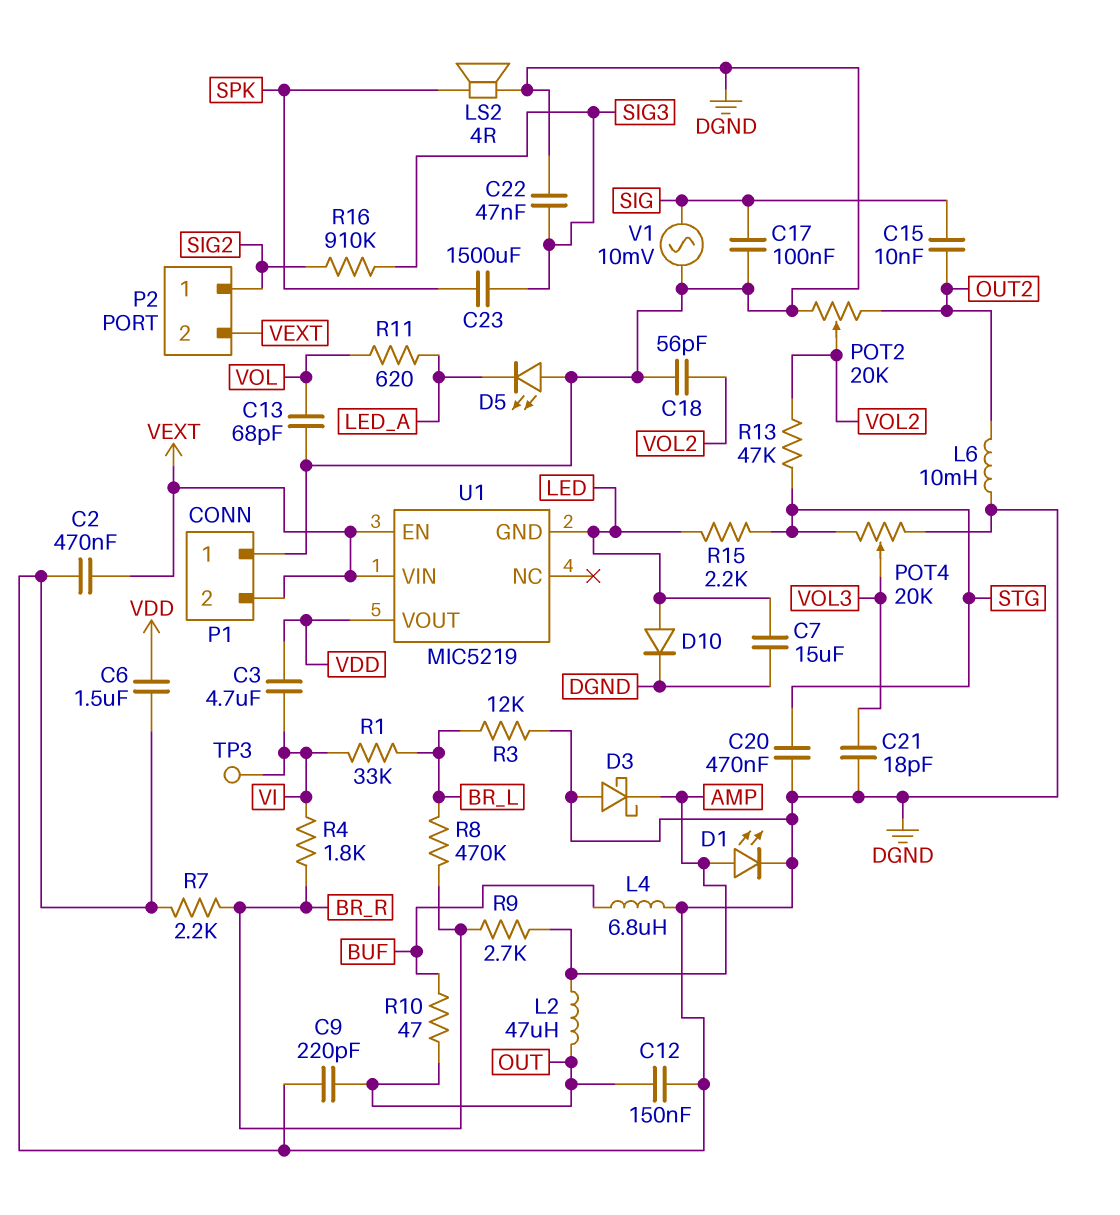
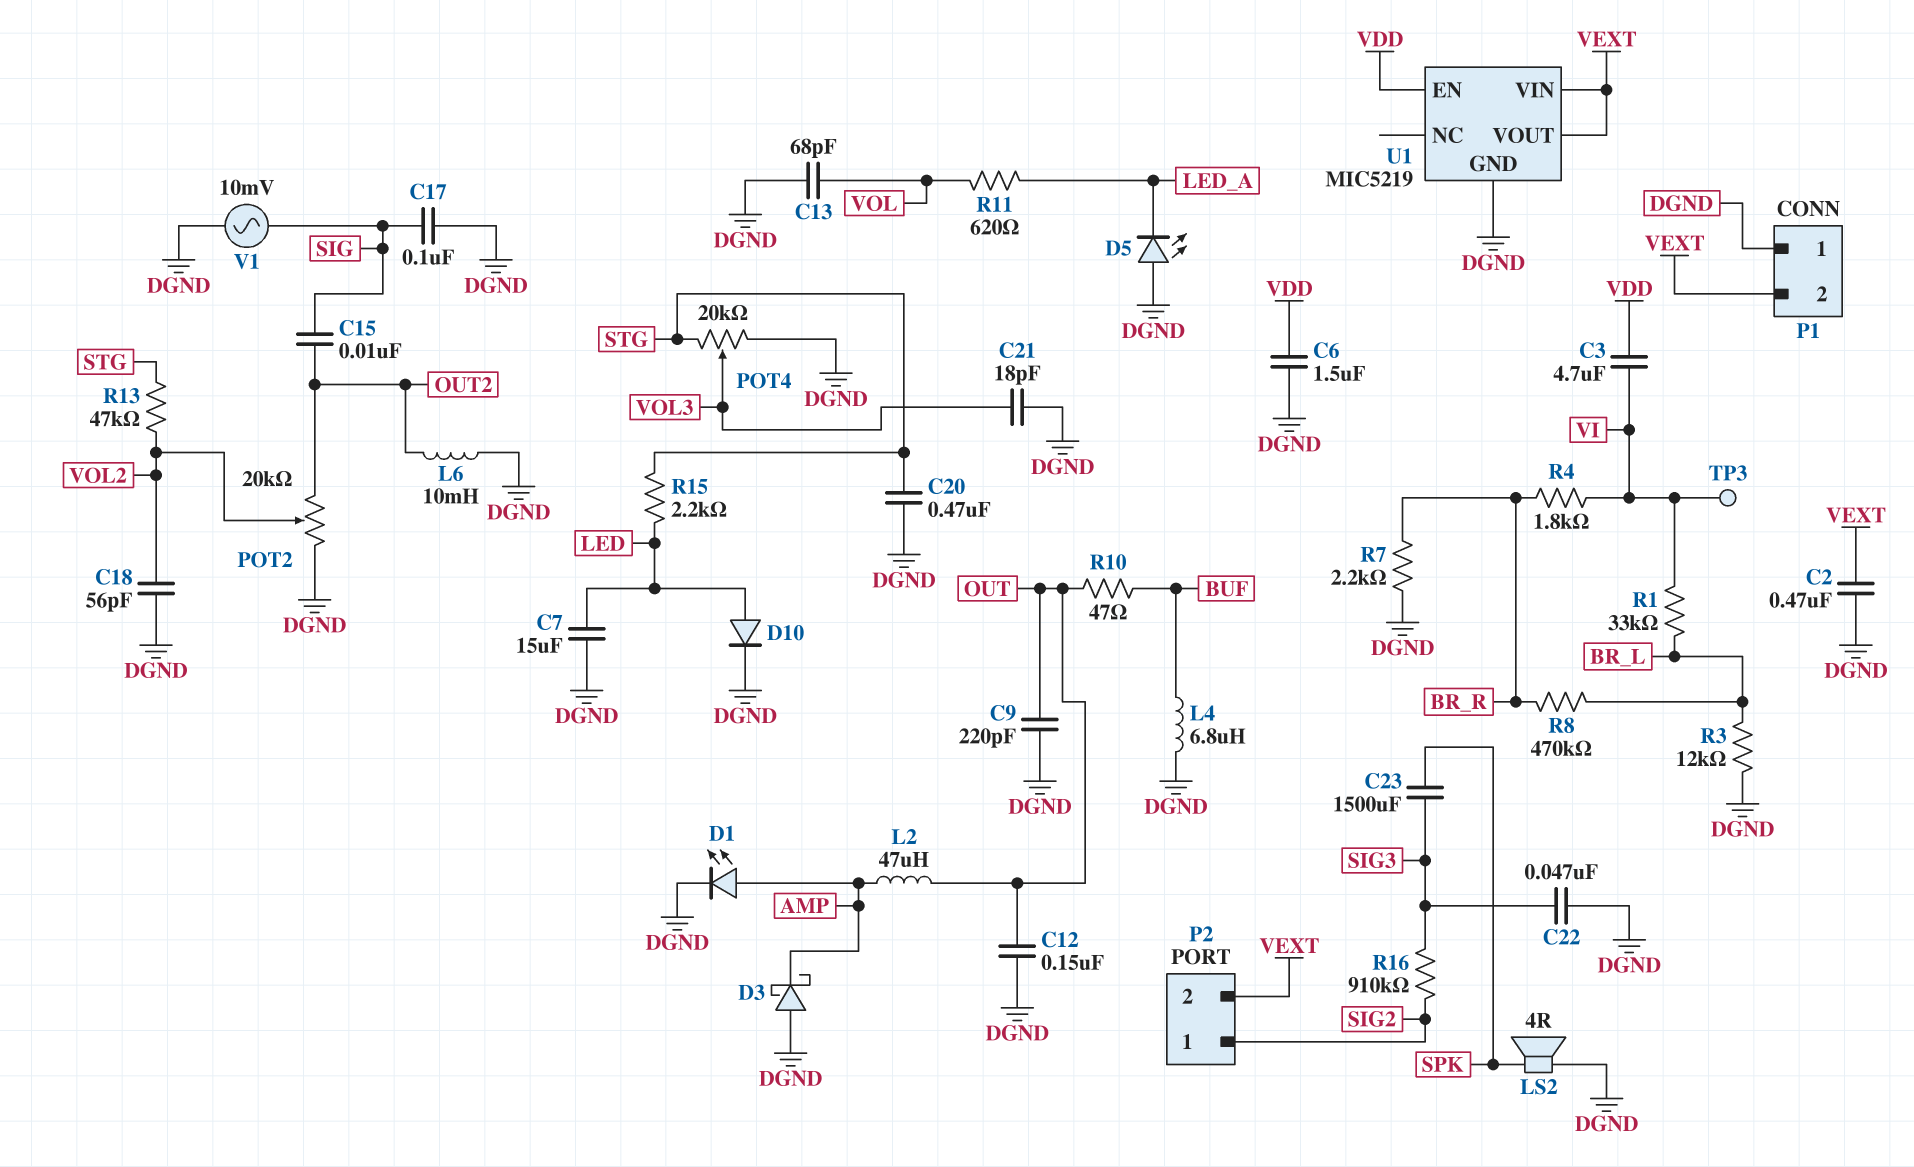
R9: 2.7k (AMP, BR_R) -> none
U1 pin EN: VEXT -> VDD
U1 pin GND: LED -> DGND
U1 pin VOUT: VDD -> VEXT

